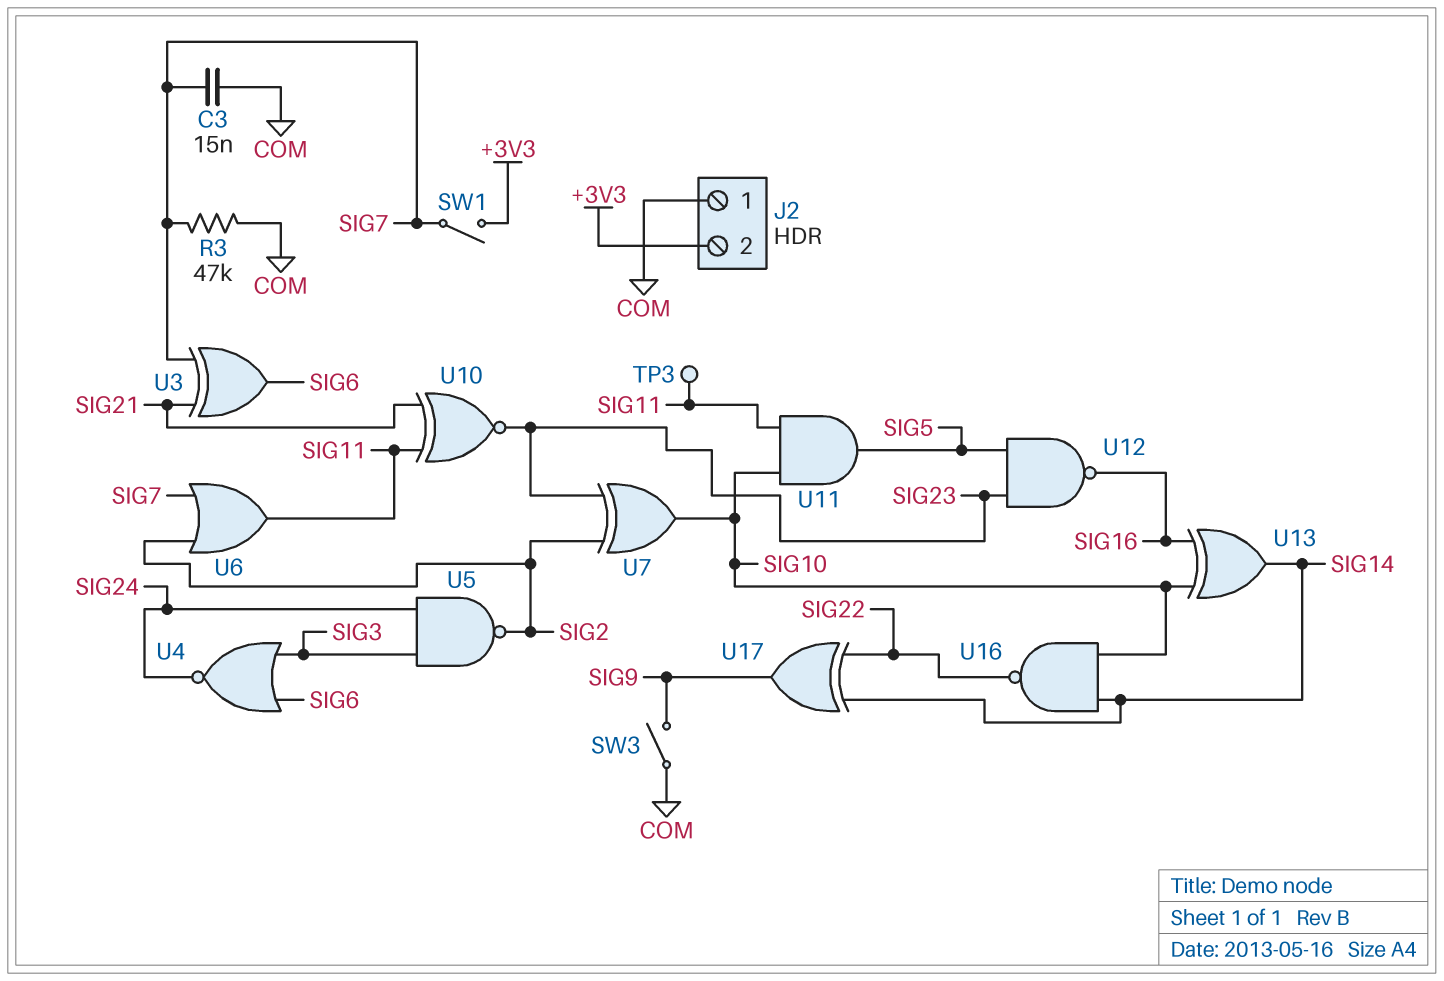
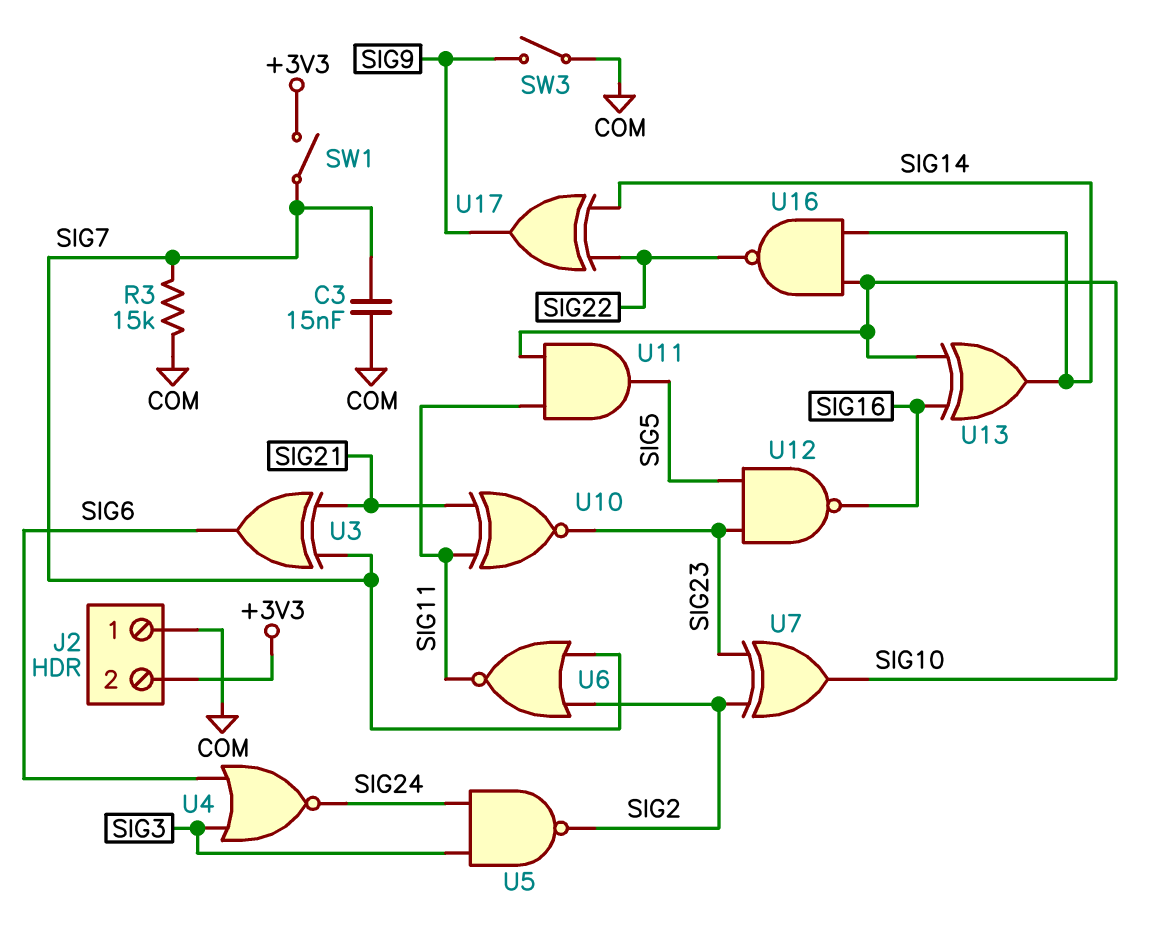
R3: 47k (COM, SIG7) -> 15k (COM, SIG7)
TP3: test point (SIG11) -> none
U6: OR (in SIG2, in SIG7, out SIG11) -> NOR (in SIG2, in SIG7, out SIG11)

